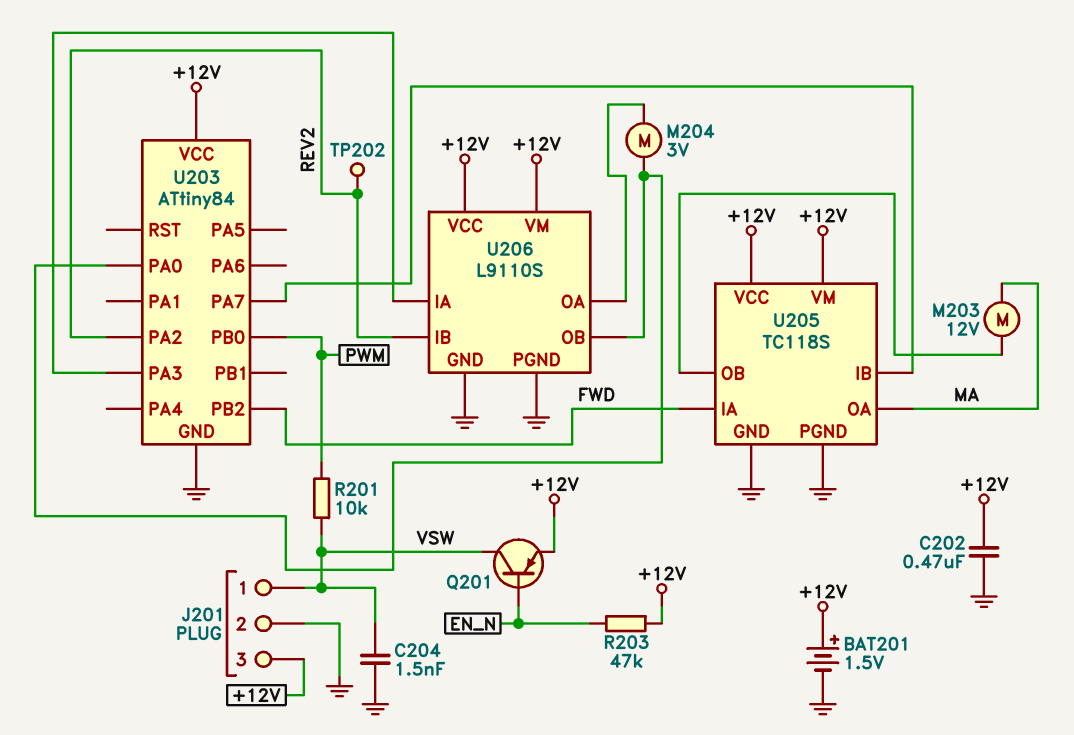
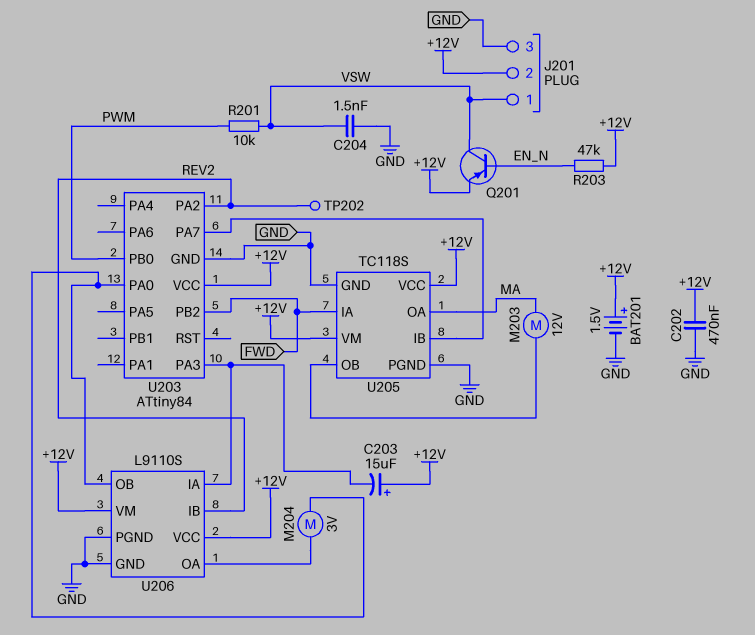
C203: none -> 15uF (plus +12V, minus U203/PA3)
J201 pin 2: GND -> +12V
J201 pin 3: +12V -> GND

